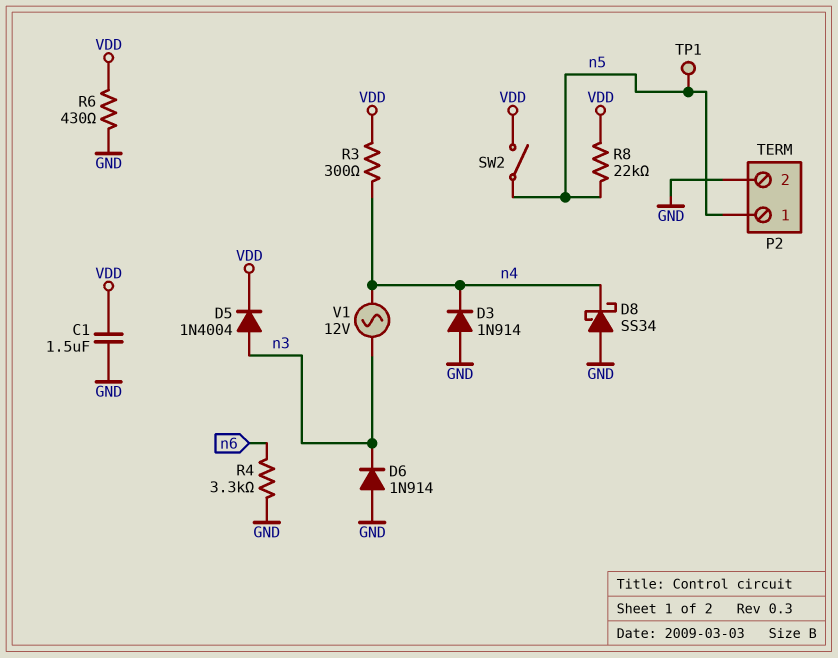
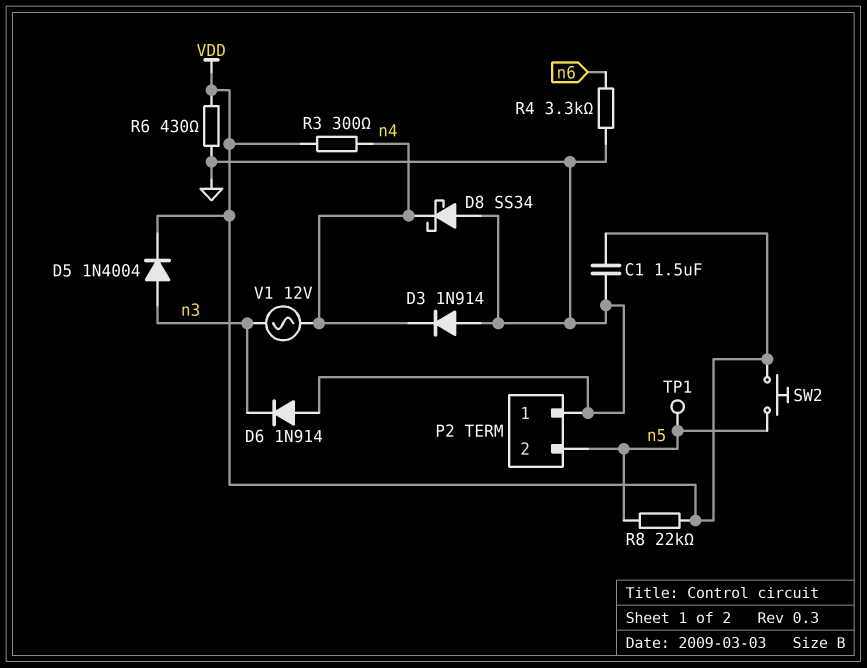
P2 pin 1: n5 -> GND
P2 pin 2: GND -> n5
SW2: switch (VDD, n5) -> button (VDD, n5)

